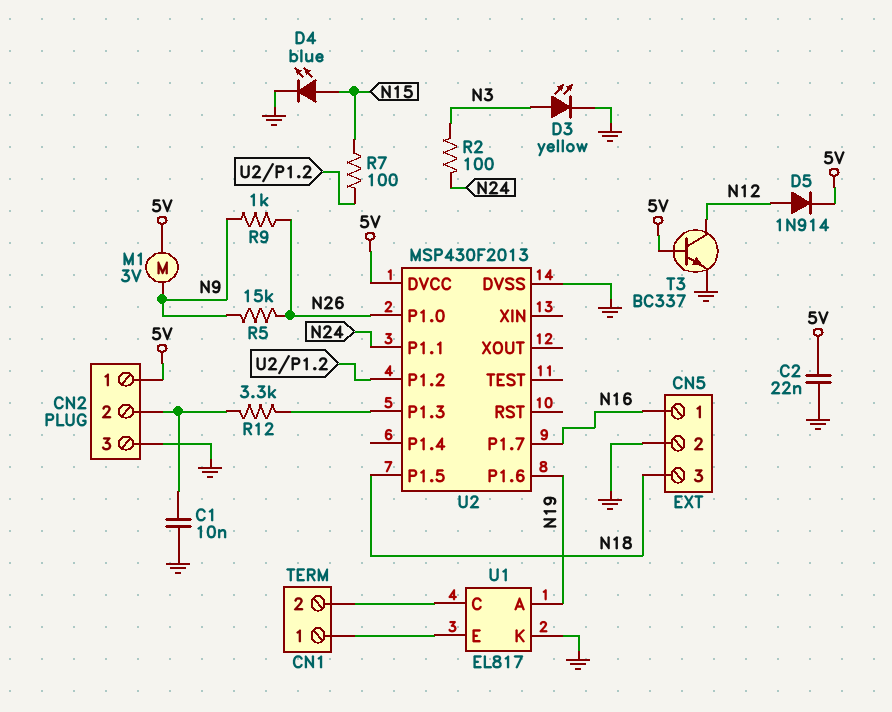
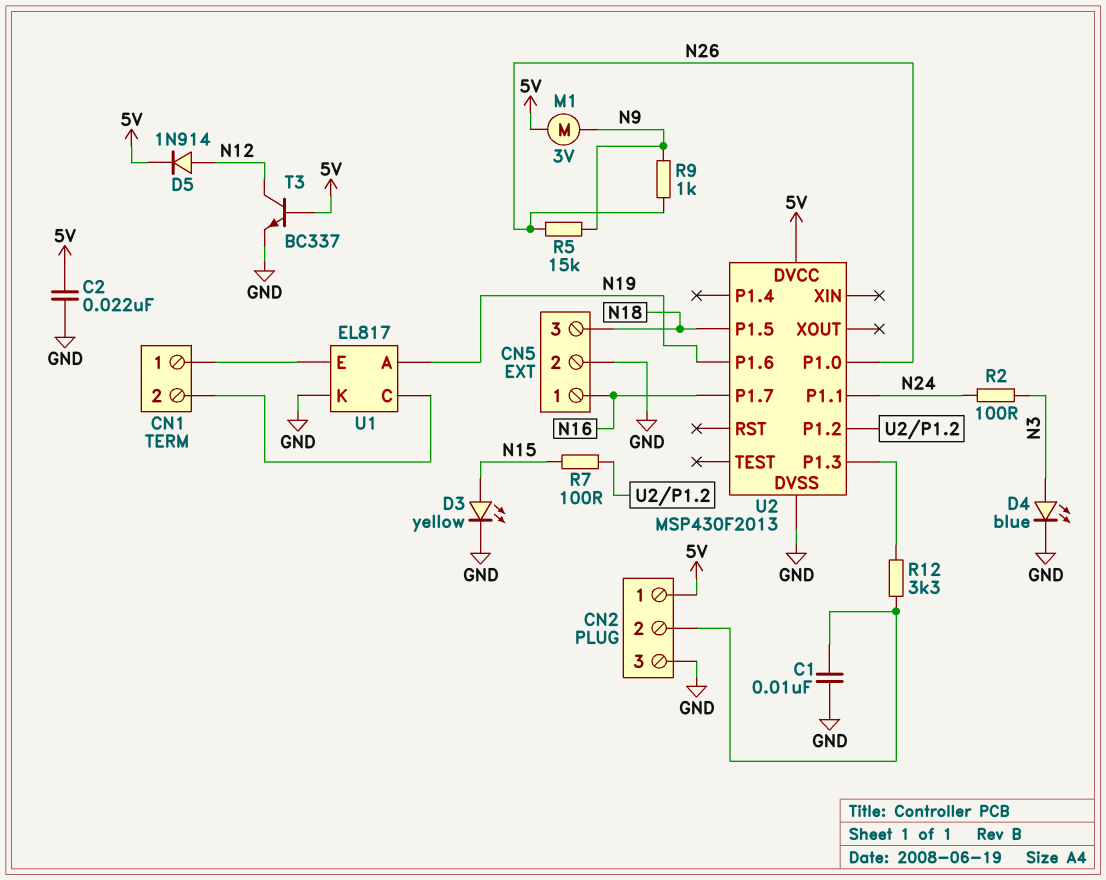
D3: LED yellow (A N3, K GND) -> LED yellow (A N15, K GND)
D4: LED blue (A N15, K GND) -> LED blue (A N3, K GND)

